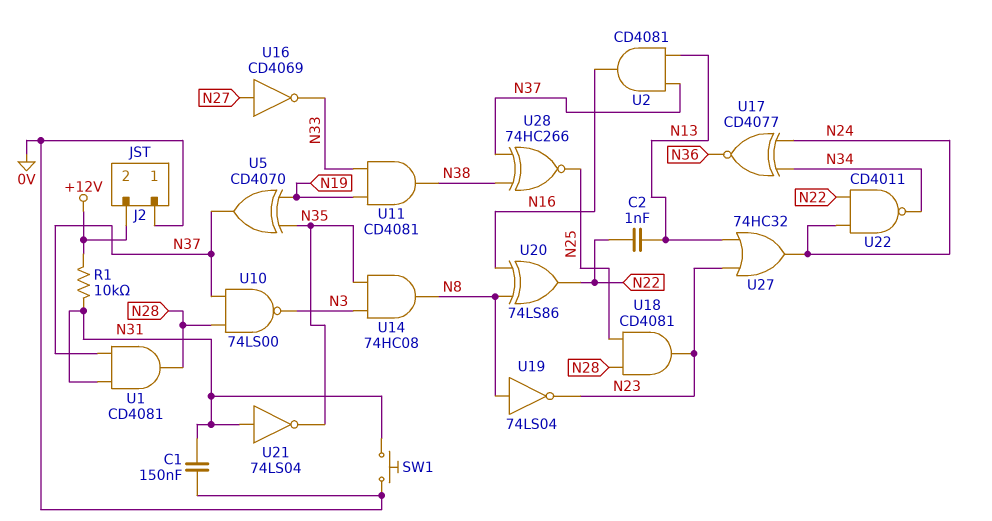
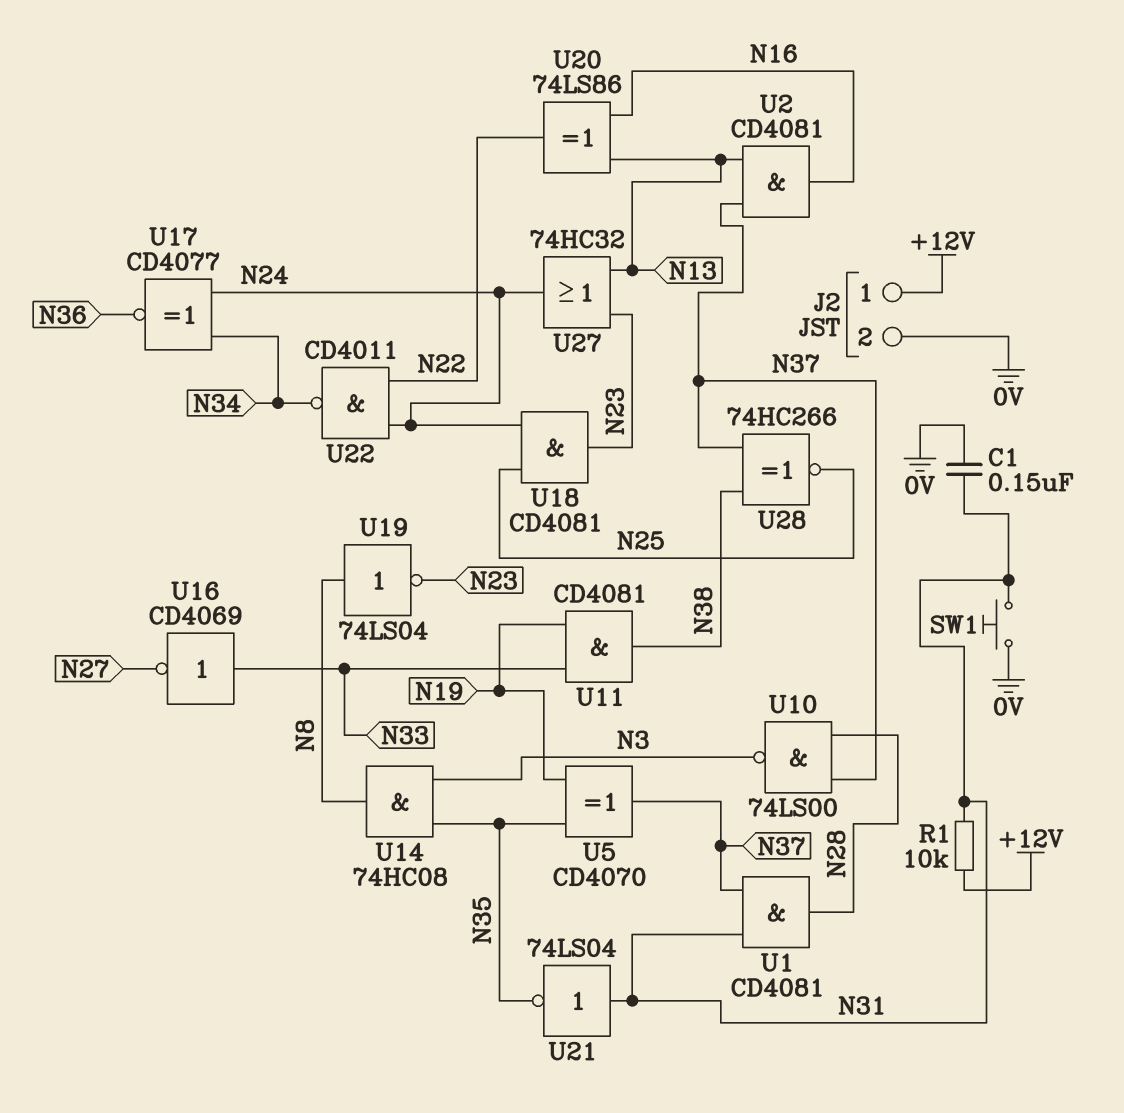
C2: 1nF (N13, N22) -> none
J2 pin 1: 0V -> +12V
J2 pin 2: +12V -> 0V
U16: NOT CD4069 (in N27, out N33) -> NOT CD4069 (in N33, out N27)
U18: AND CD4081 (in N25, in N28, out N23) -> AND CD4081 (in N24, in N25, out N23)
U20: XOR 74LS86 (in N8, in N16, out N22) -> XOR 74LS86 (in N13, in N16, out N22)

